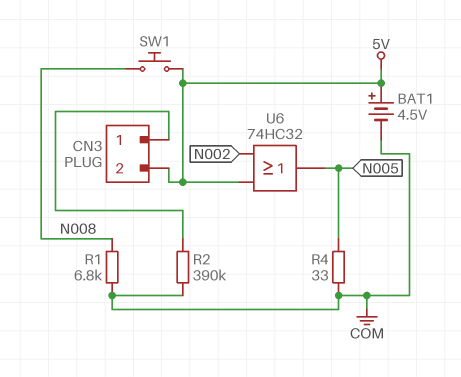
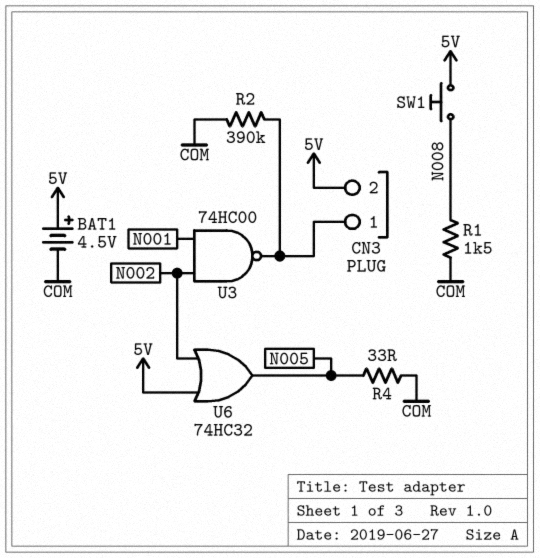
R1: 6.8k (COM, N008) -> 1.5k (COM, N008)
U3: none -> NAND 74HC00 (in N001, in N002, out CN3/1)

